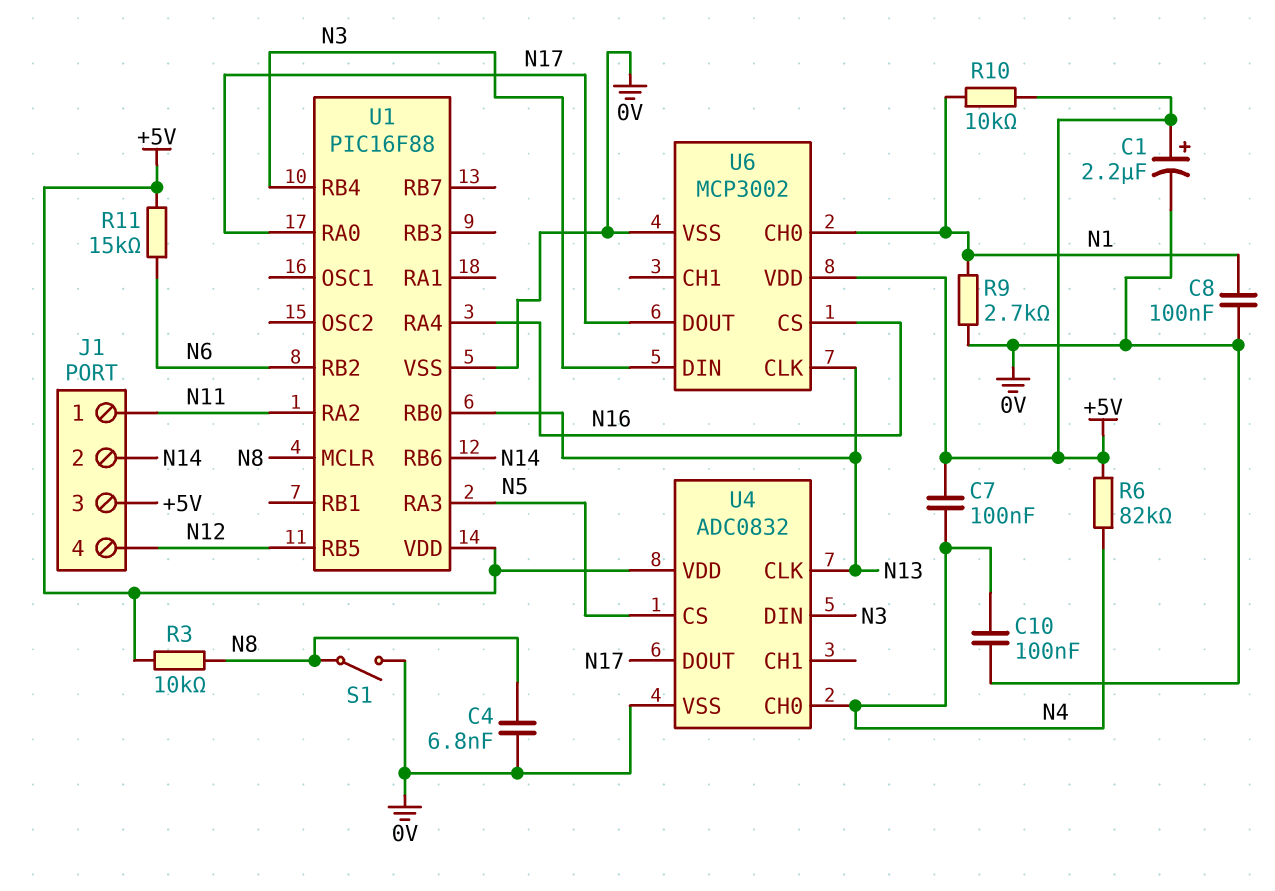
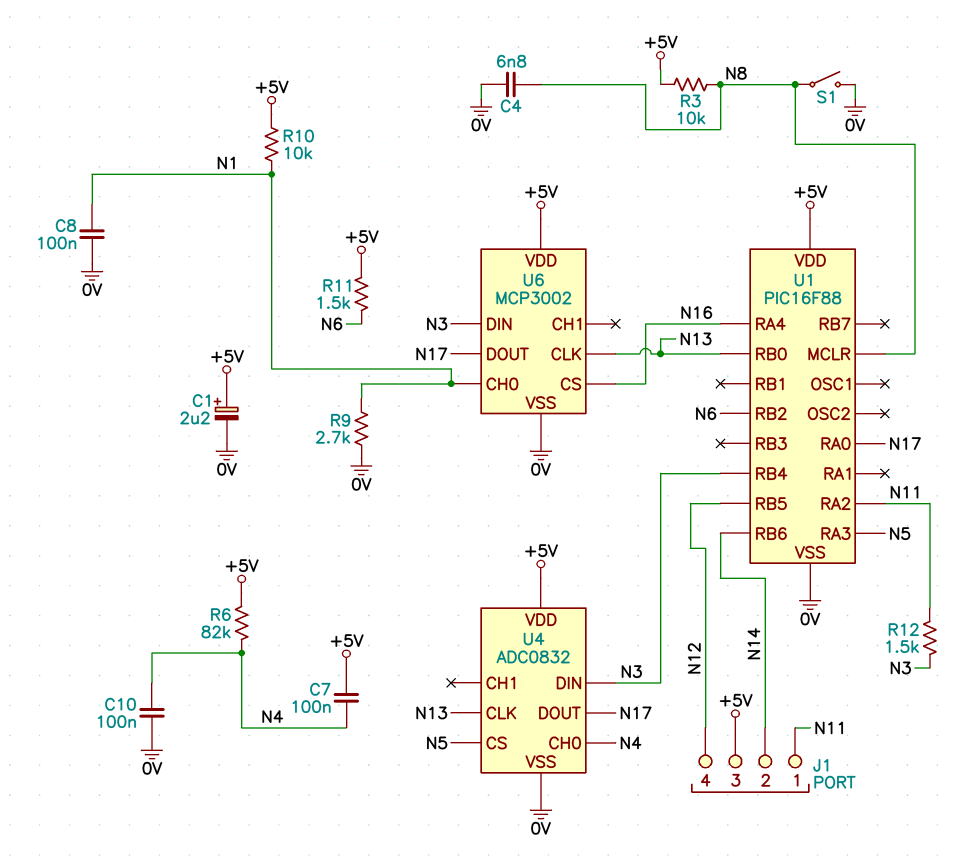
R11: 15k (+5V, N6) -> 1.5k (+5V, N6)
R12: none -> 1.5k (N3, N11)

